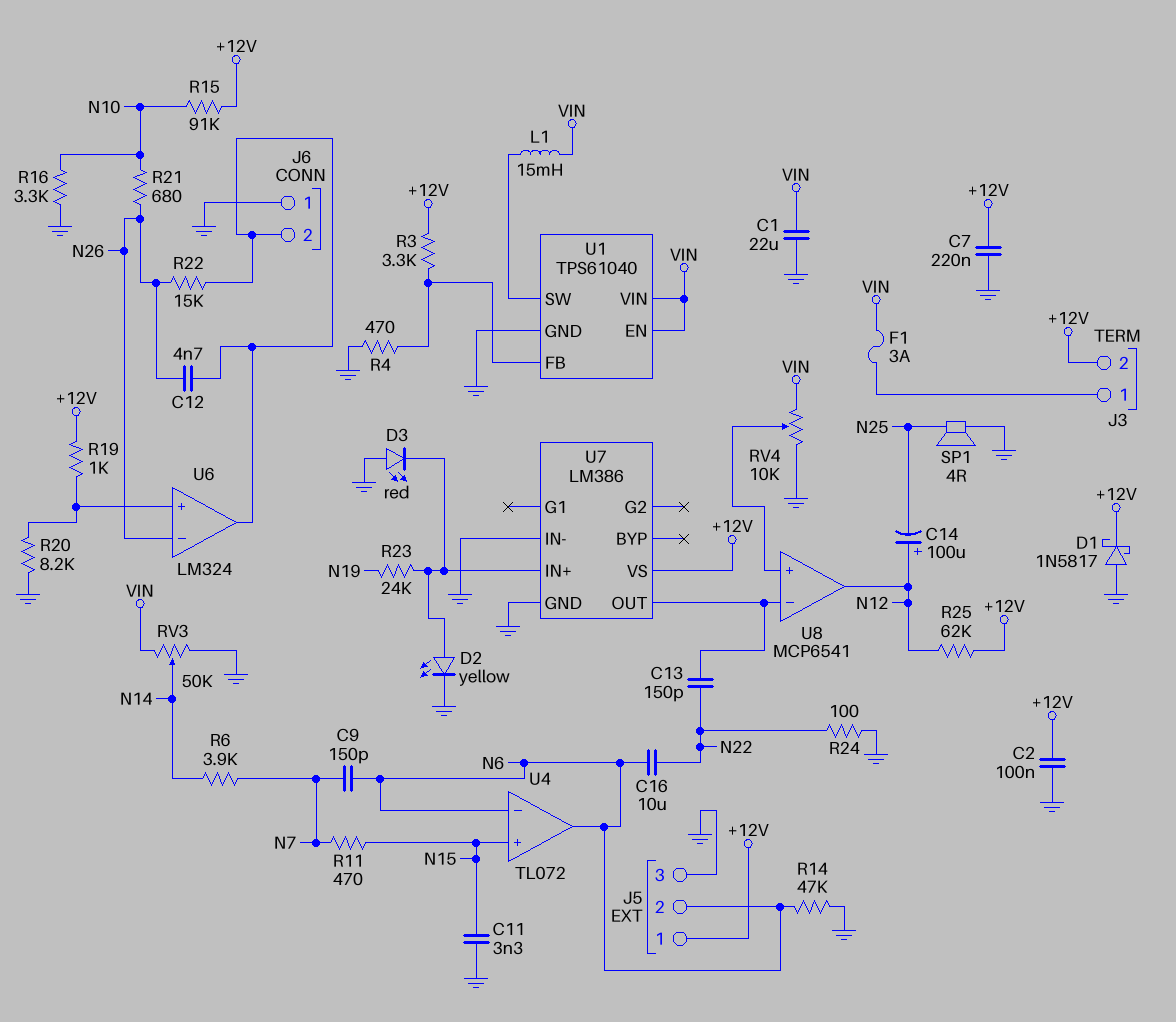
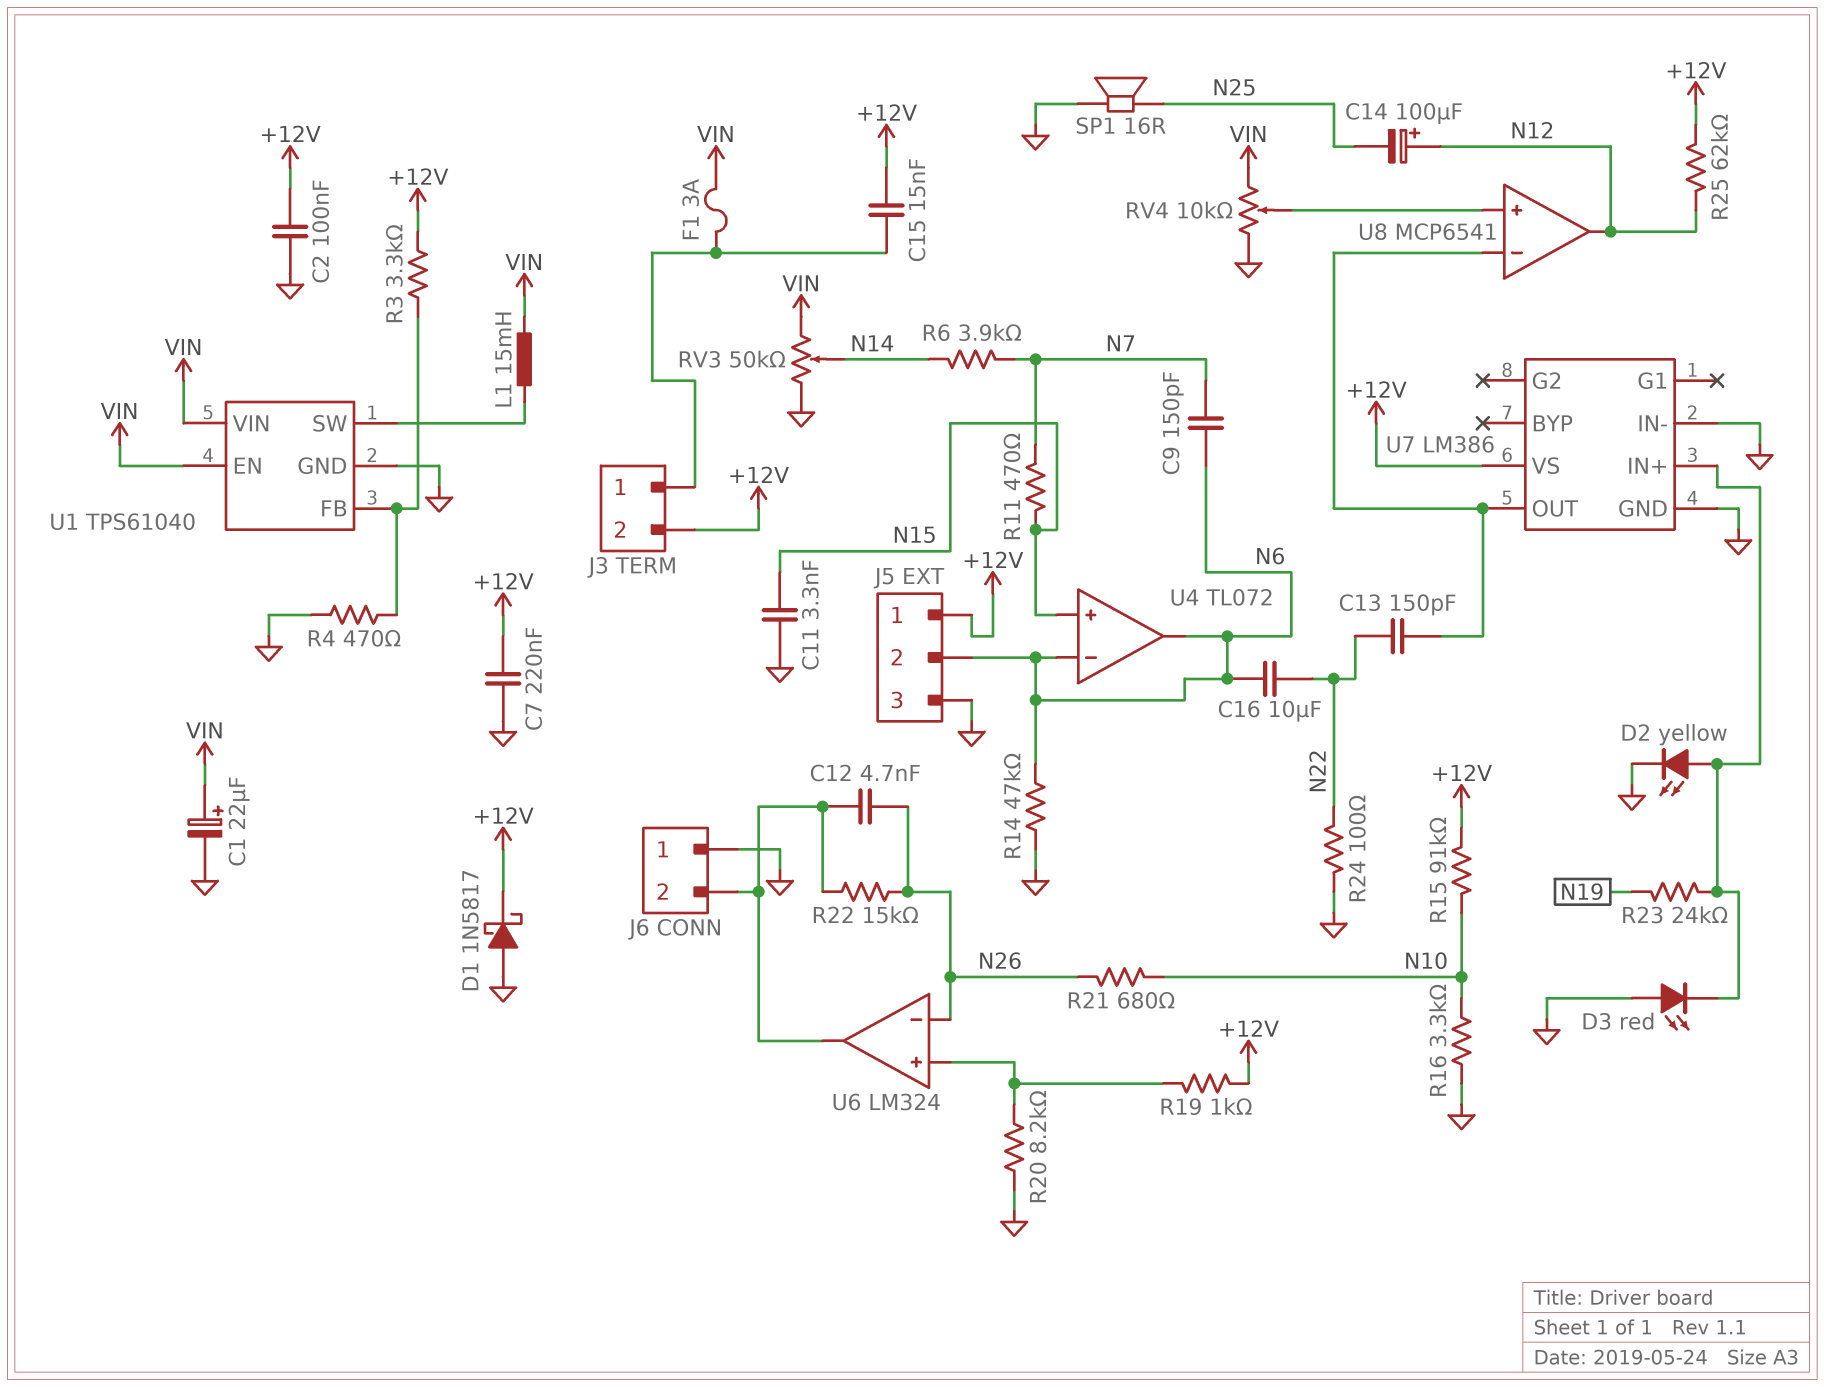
C1: 22uF (GND, VIN) -> 22uF (plus VIN, minus GND)
C15: none -> 15nF (+12V, J3/1)
SP1: speaker 4R (GND, N25) -> speaker 16R (GND, N25)

